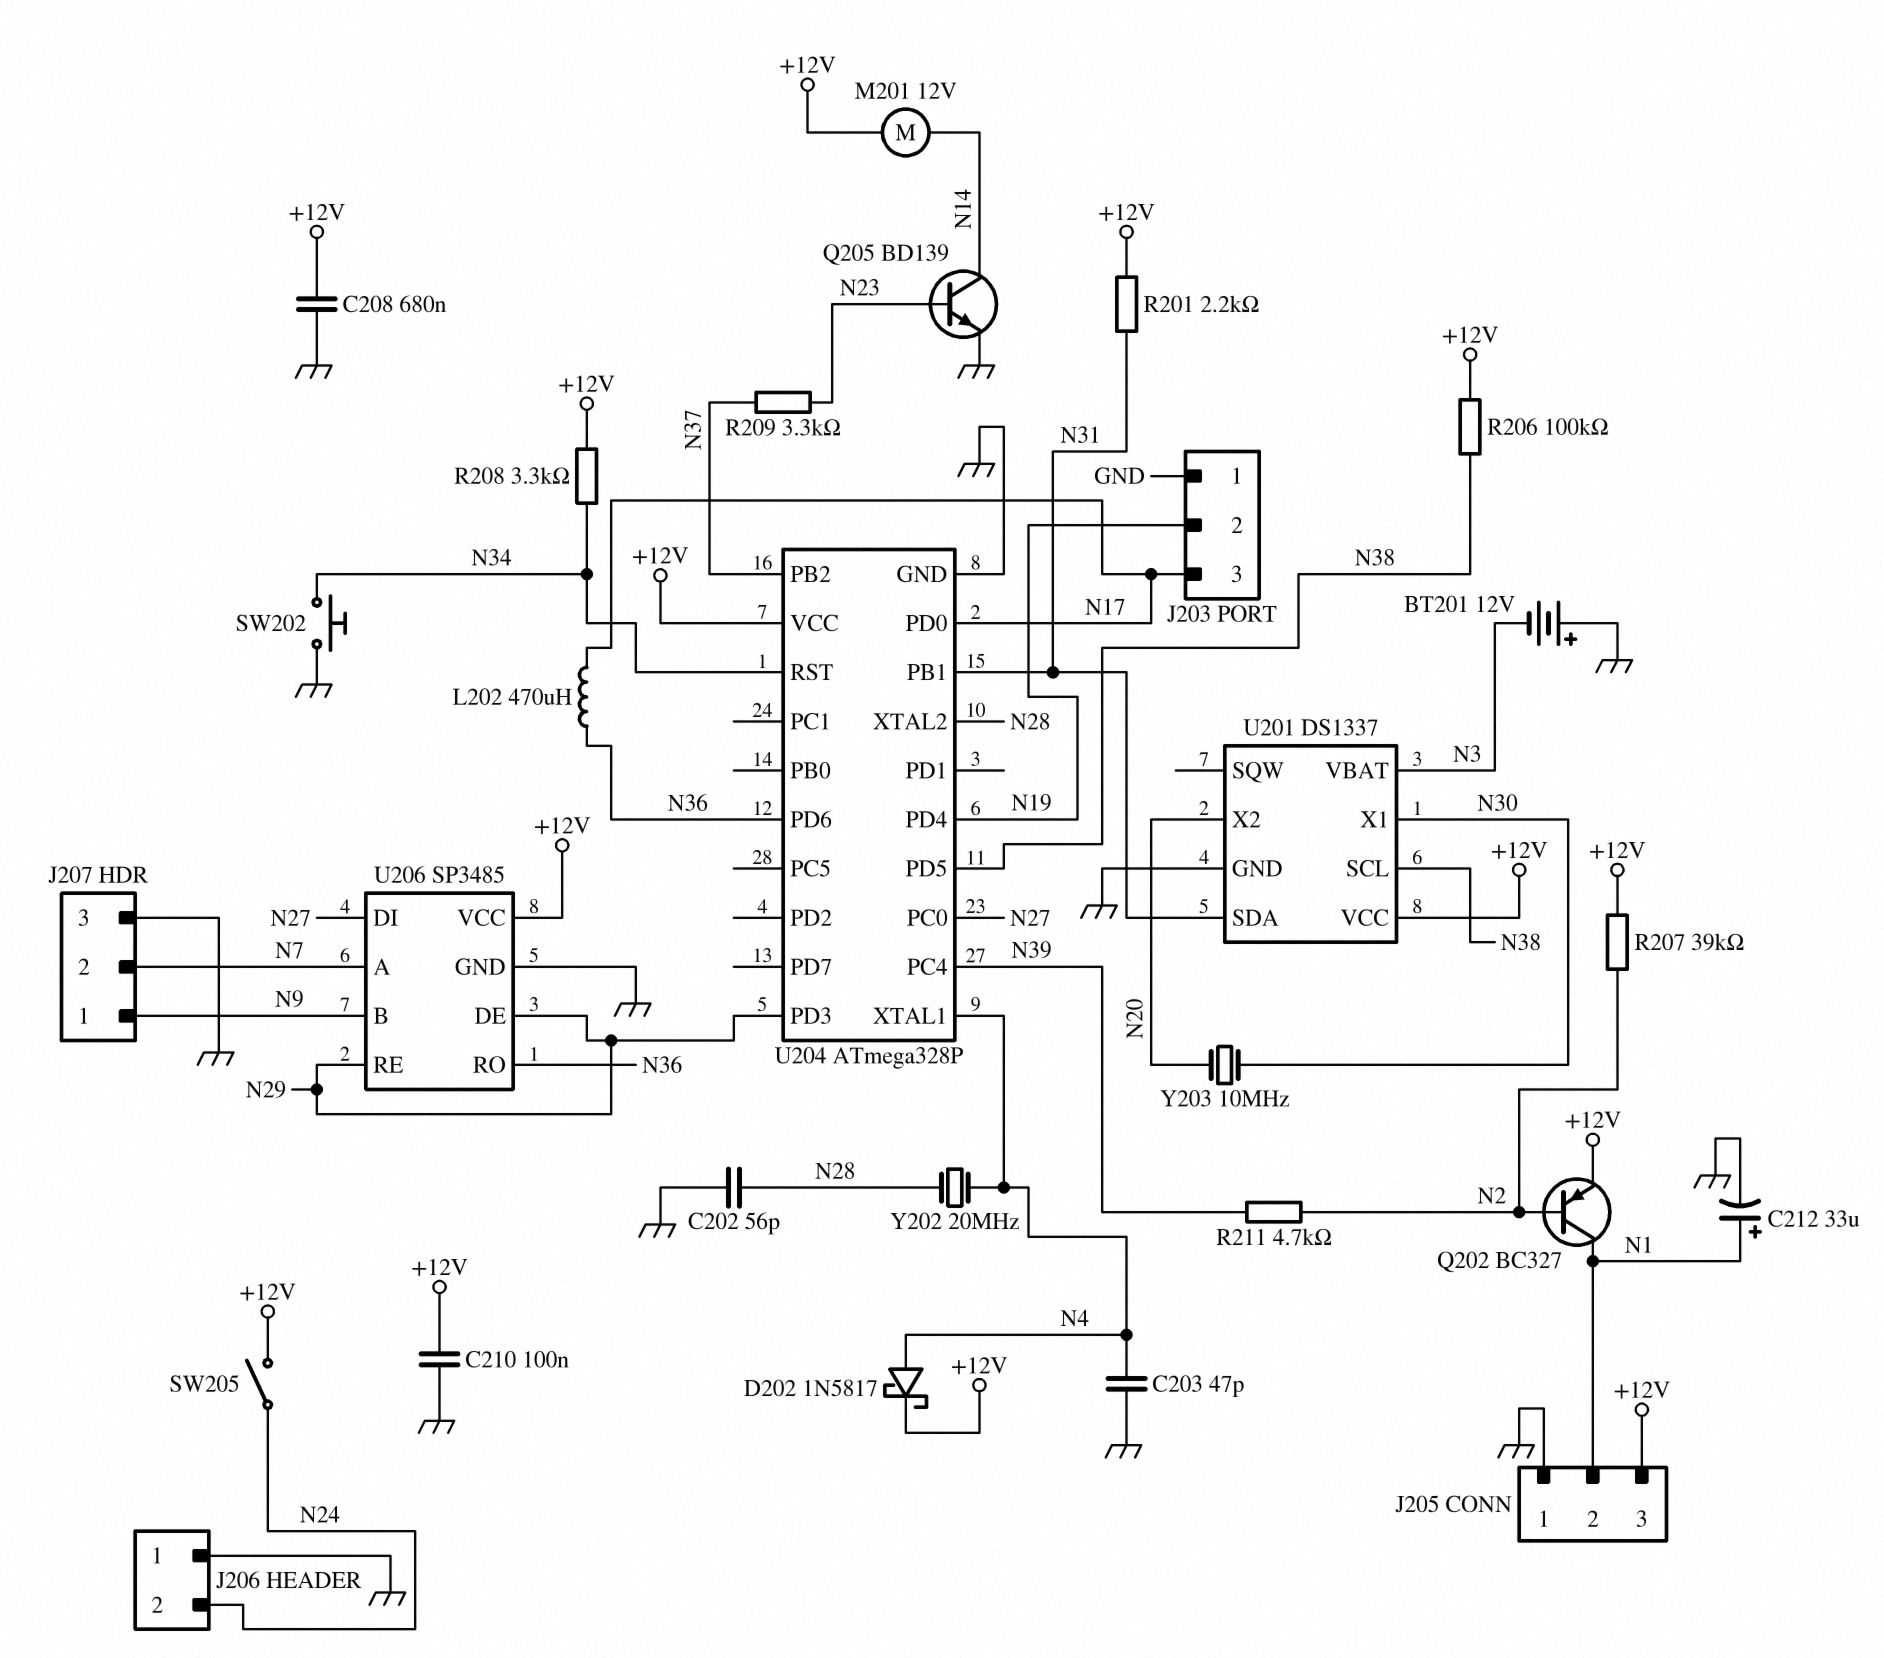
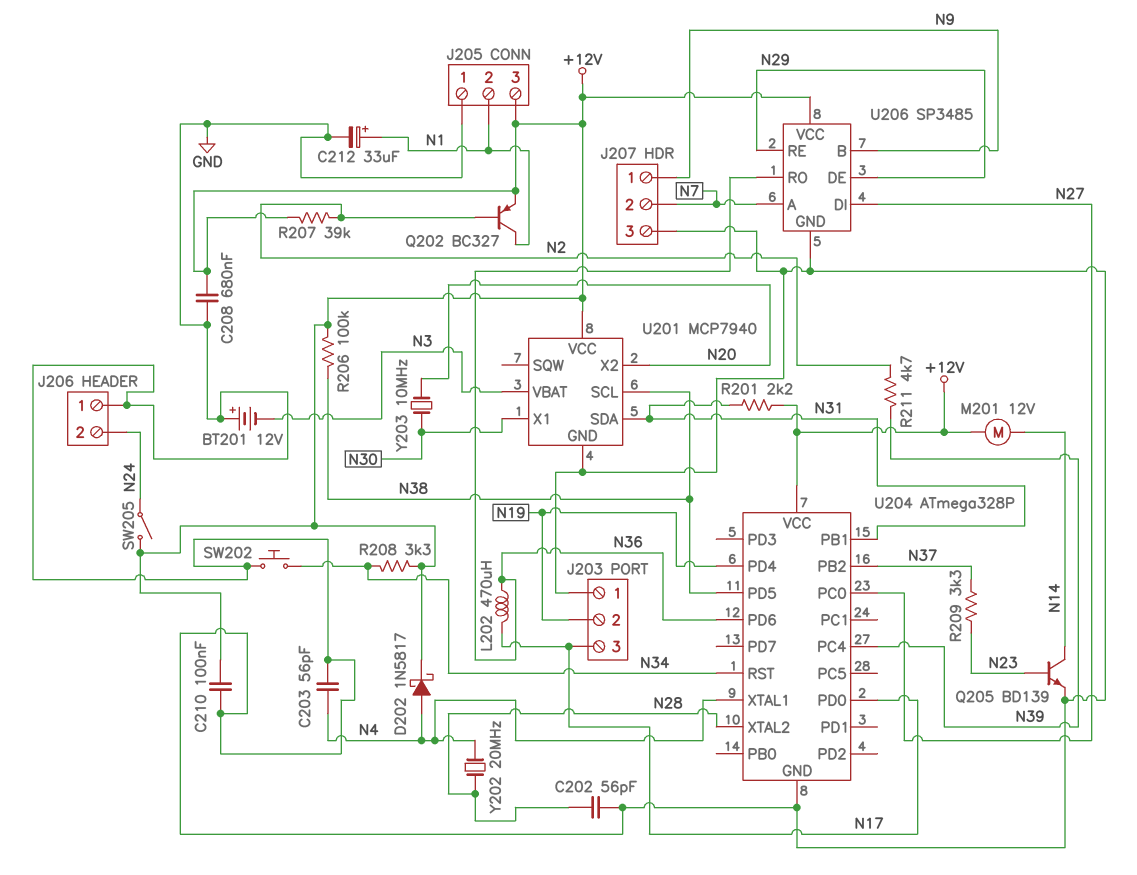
C203: 47pF (GND, N4) -> 56pF (GND, N4)
U201: DS1337 -> MCP7940
U204 pin PD3: N29 -> none

